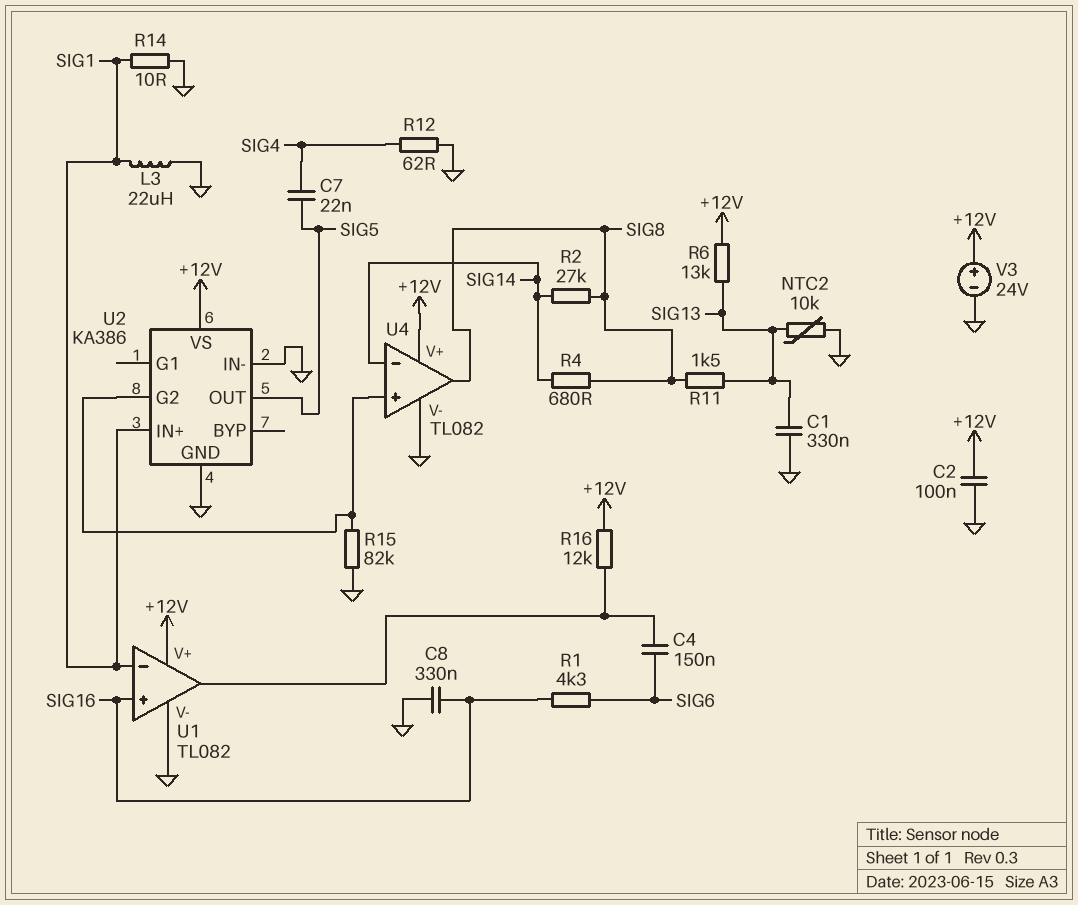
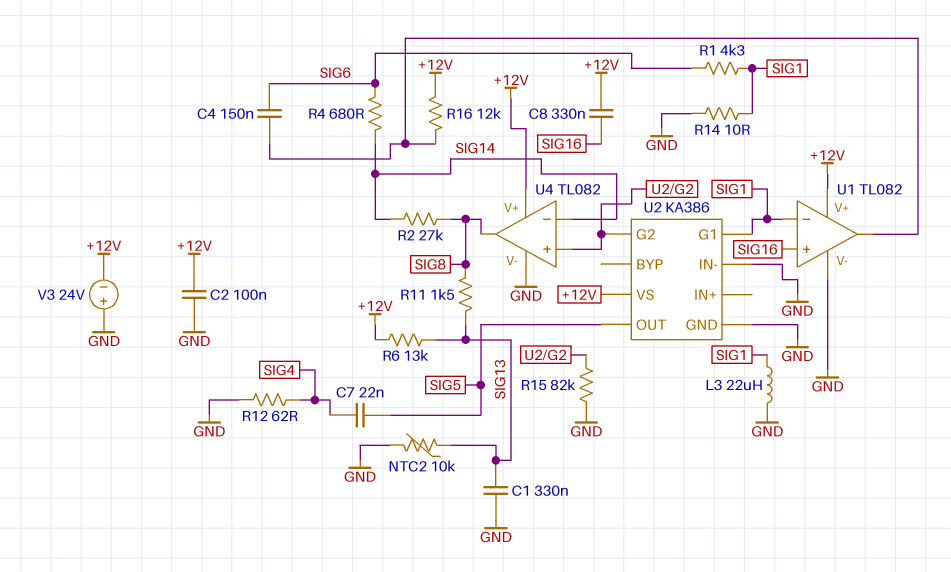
C8: 330nF (GND, SIG16) -> 330nF (+12V, SIG16)
R1: 4.3k (SIG6, SIG16) -> 4.3k (SIG1, SIG6)
R4: 680 (SIG8, SIG14) -> 680 (SIG6, SIG14)
U2 pin G1: none -> SIG1
U2 pin IN+: SIG1 -> none
V3: 24V (plus +12V, minus GND) -> 24V (plus GND, minus +12V)

